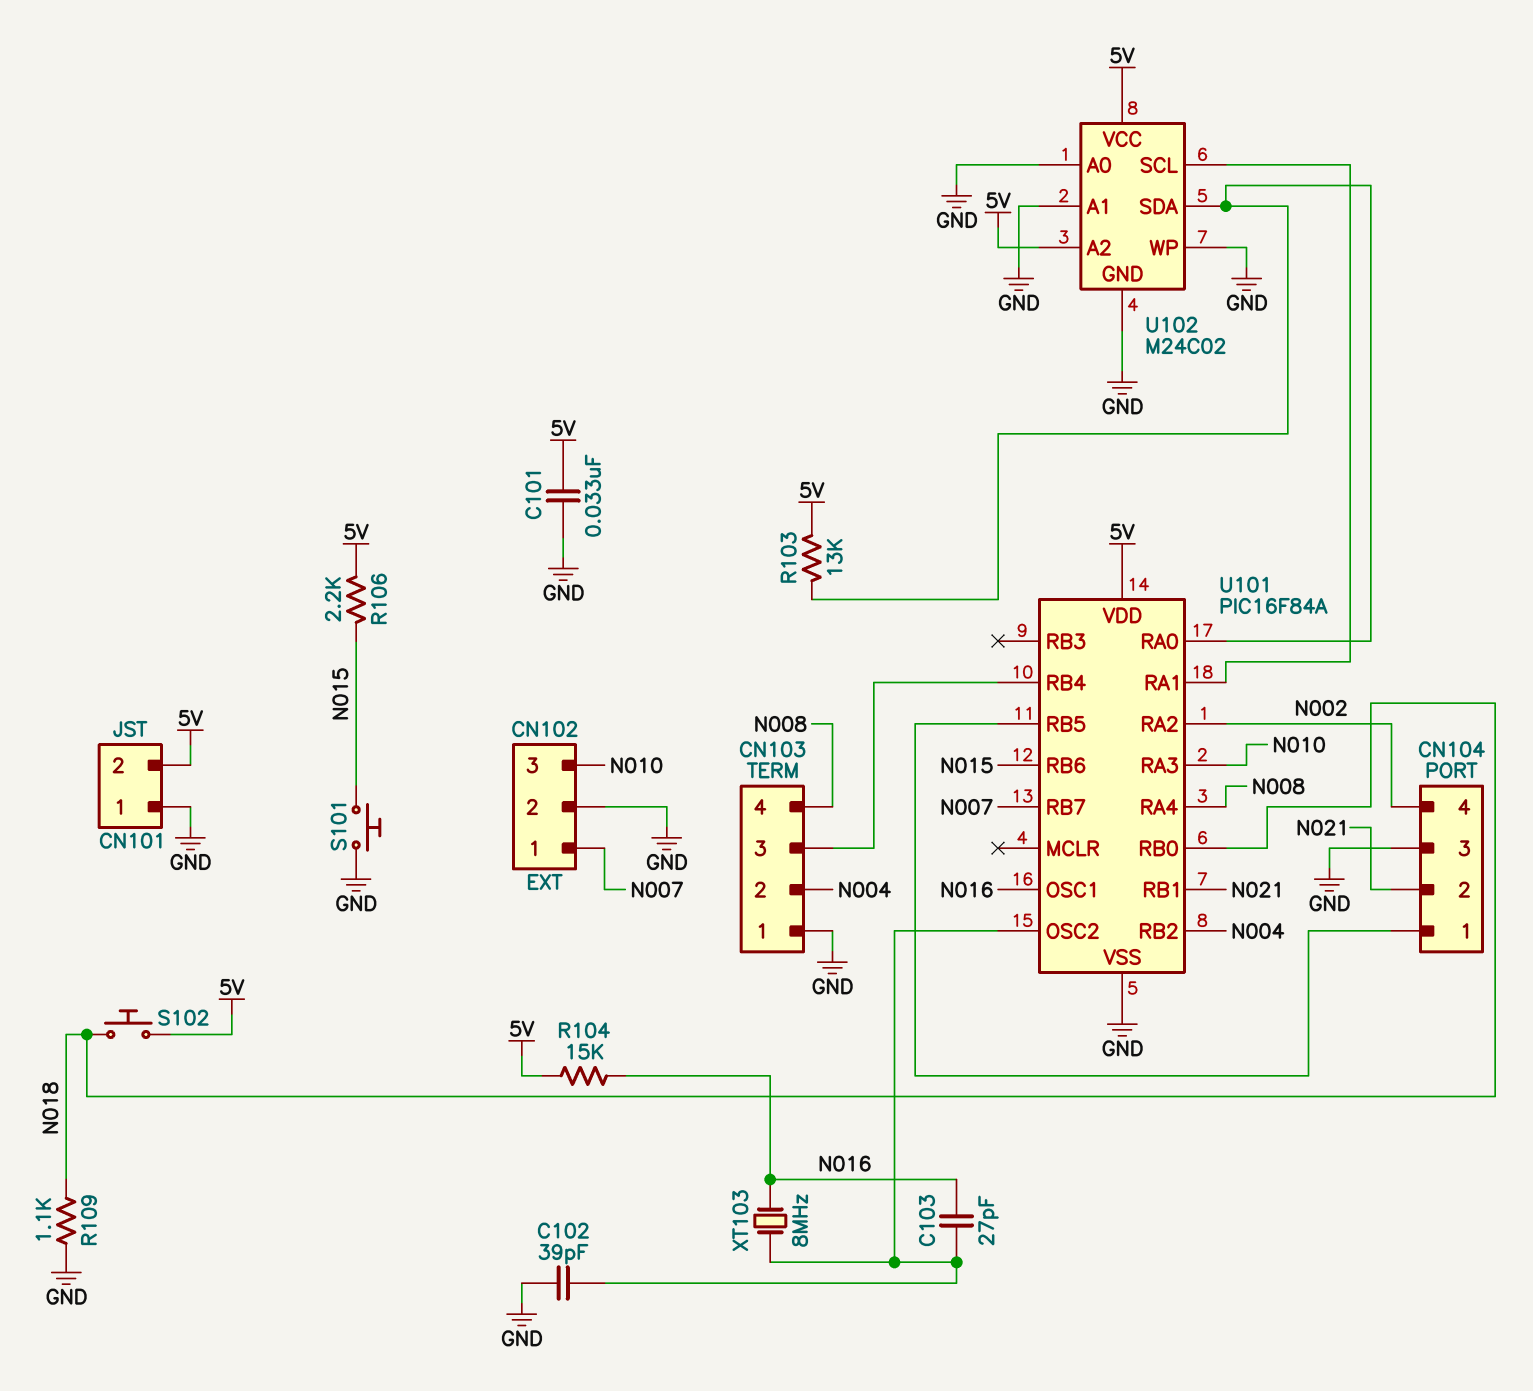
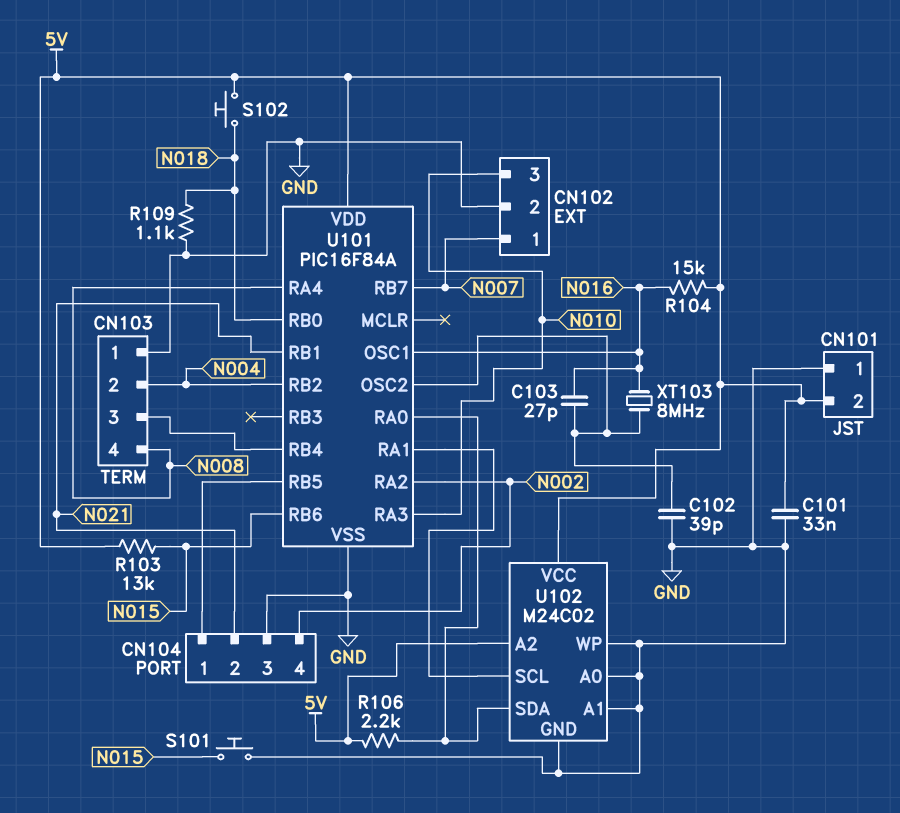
R103: 13k (5V, U101/RA0) -> 13k (5V, N015)
R106: 2.2k (5V, N015) -> 2.2k (5V, U101/RA0)

